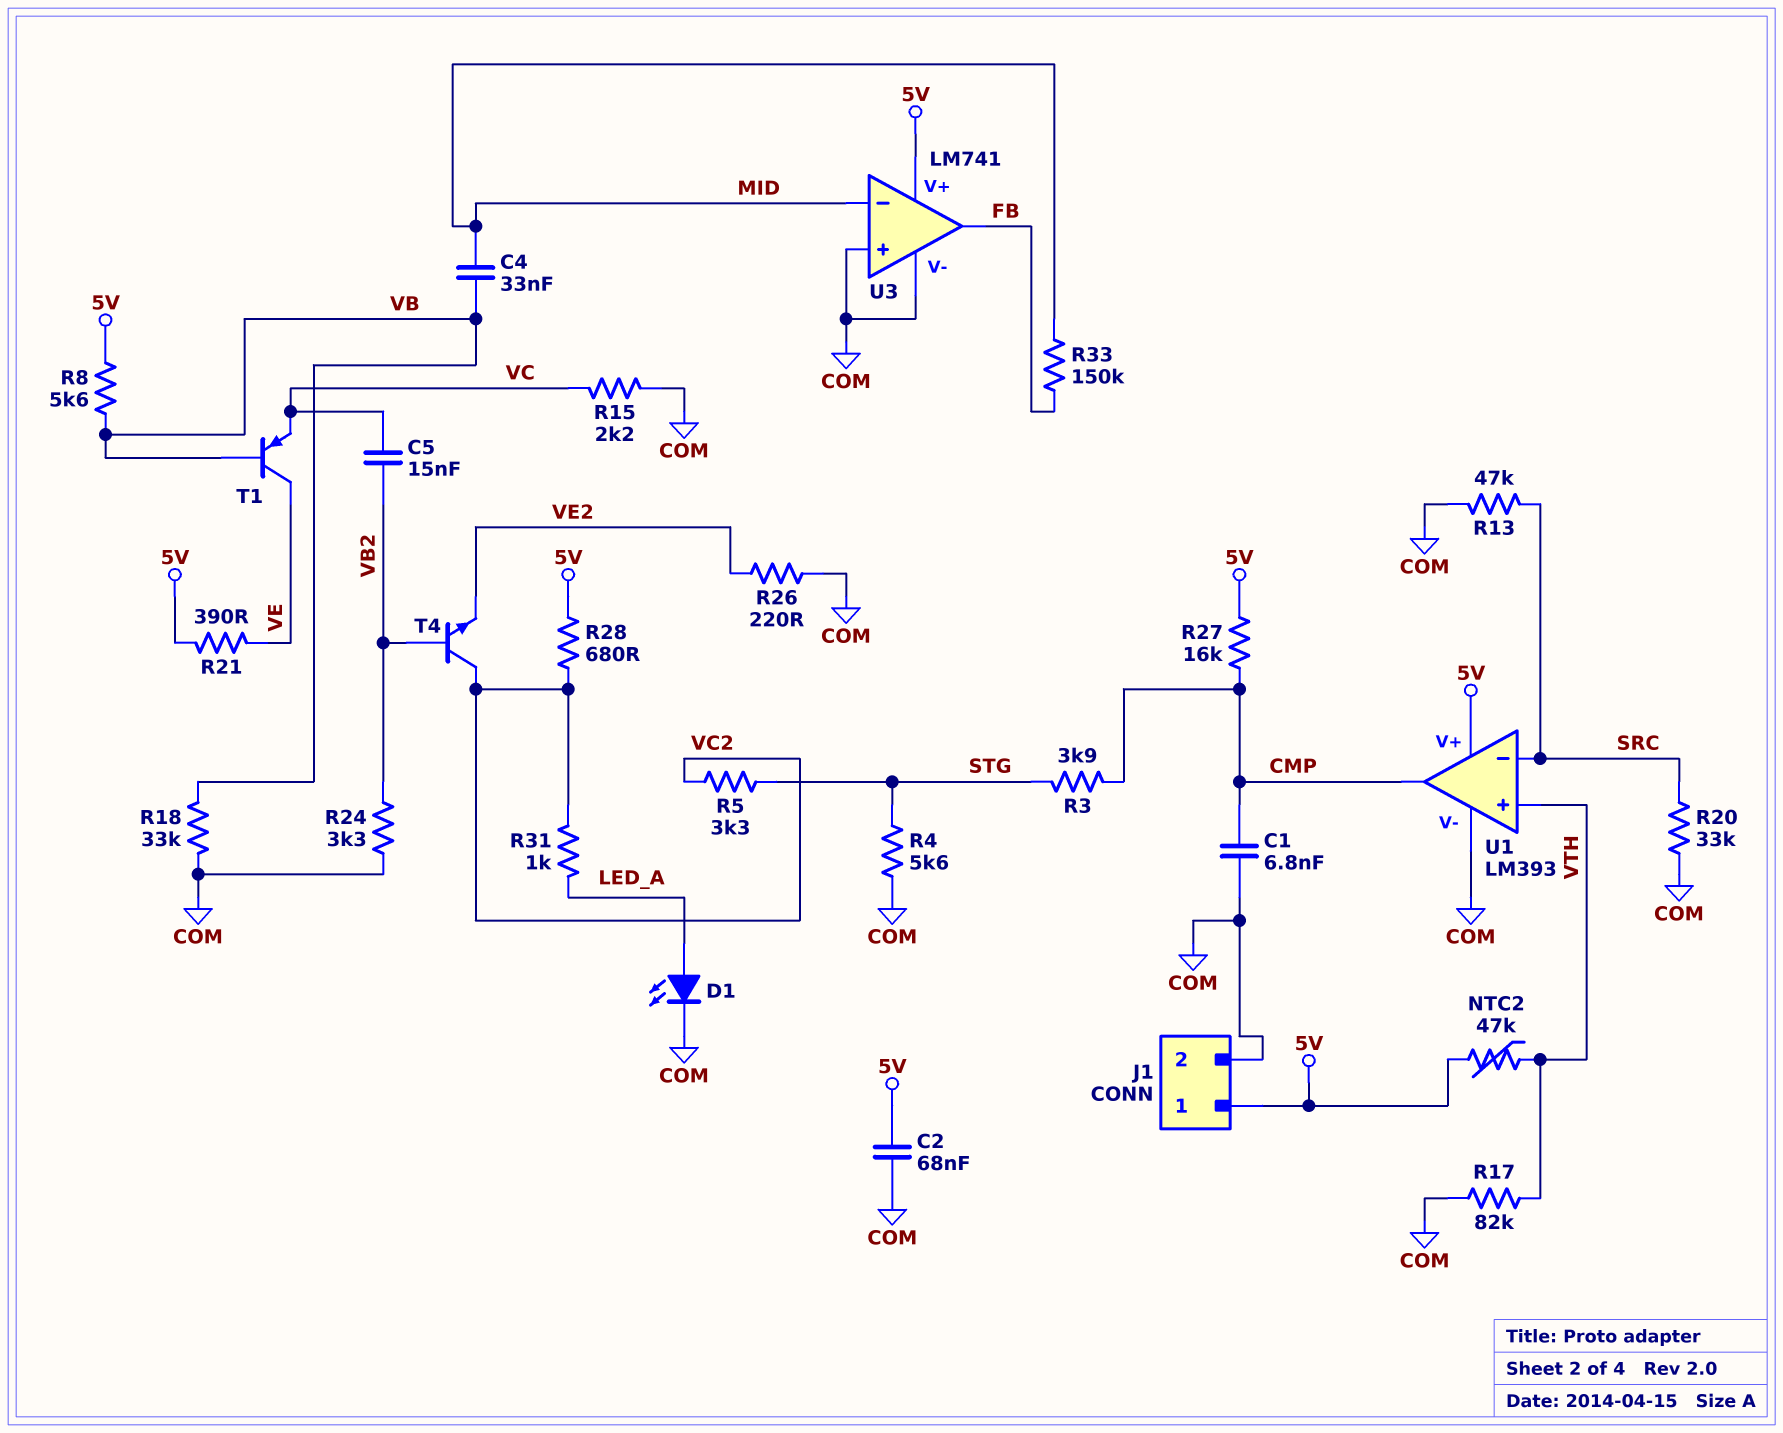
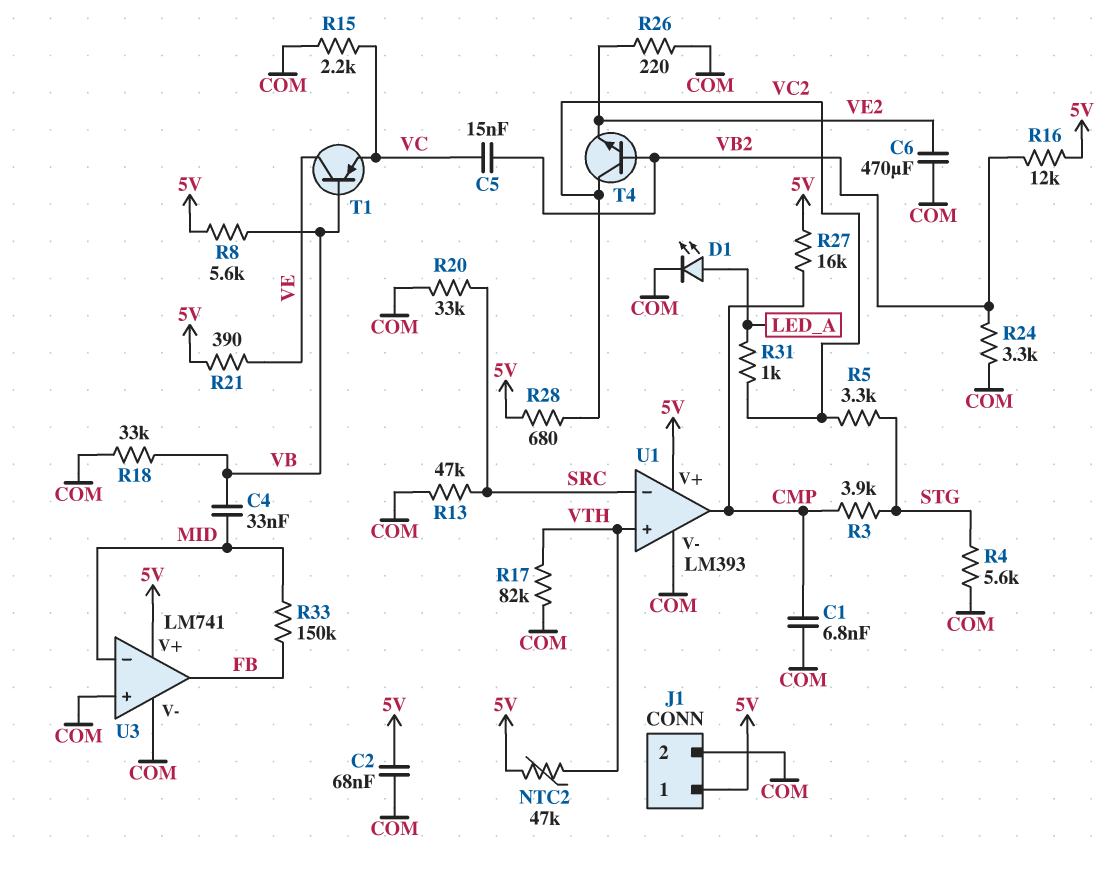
C6: none -> 470uF (COM, VE2)
R16: none -> 12k (5V, VB2)

